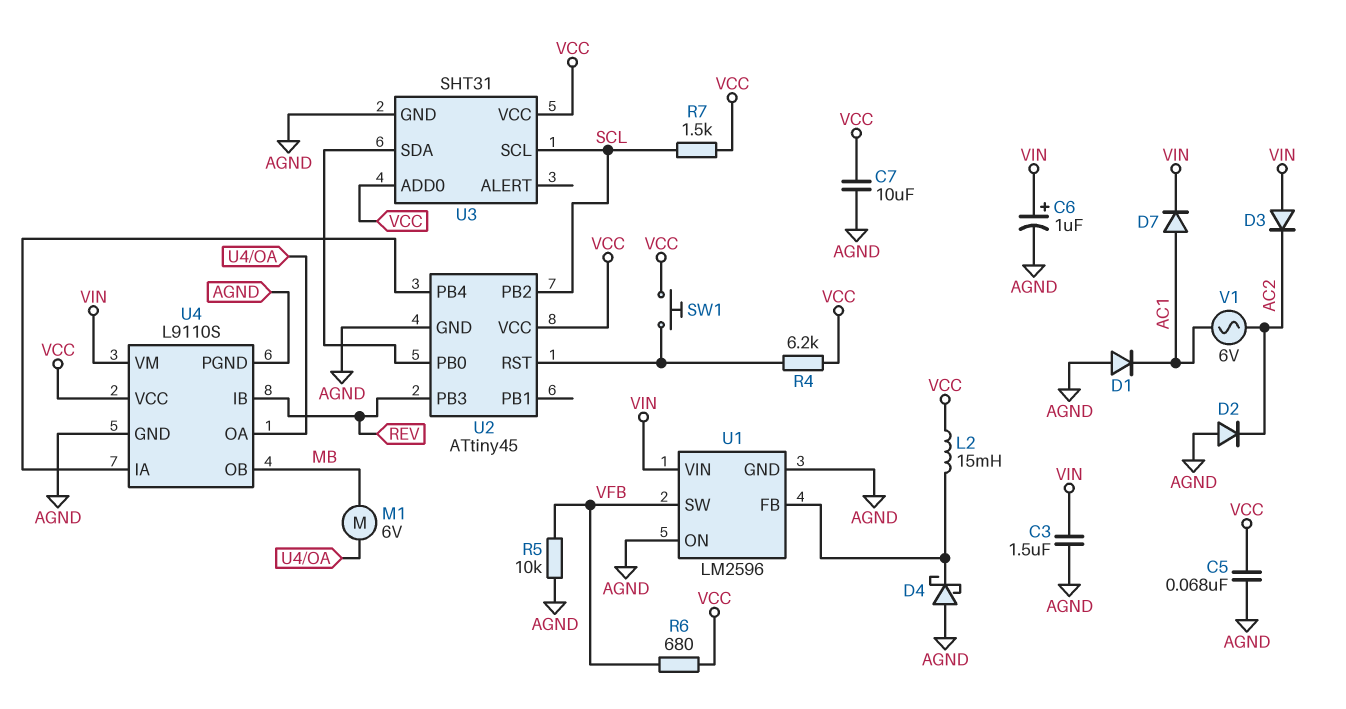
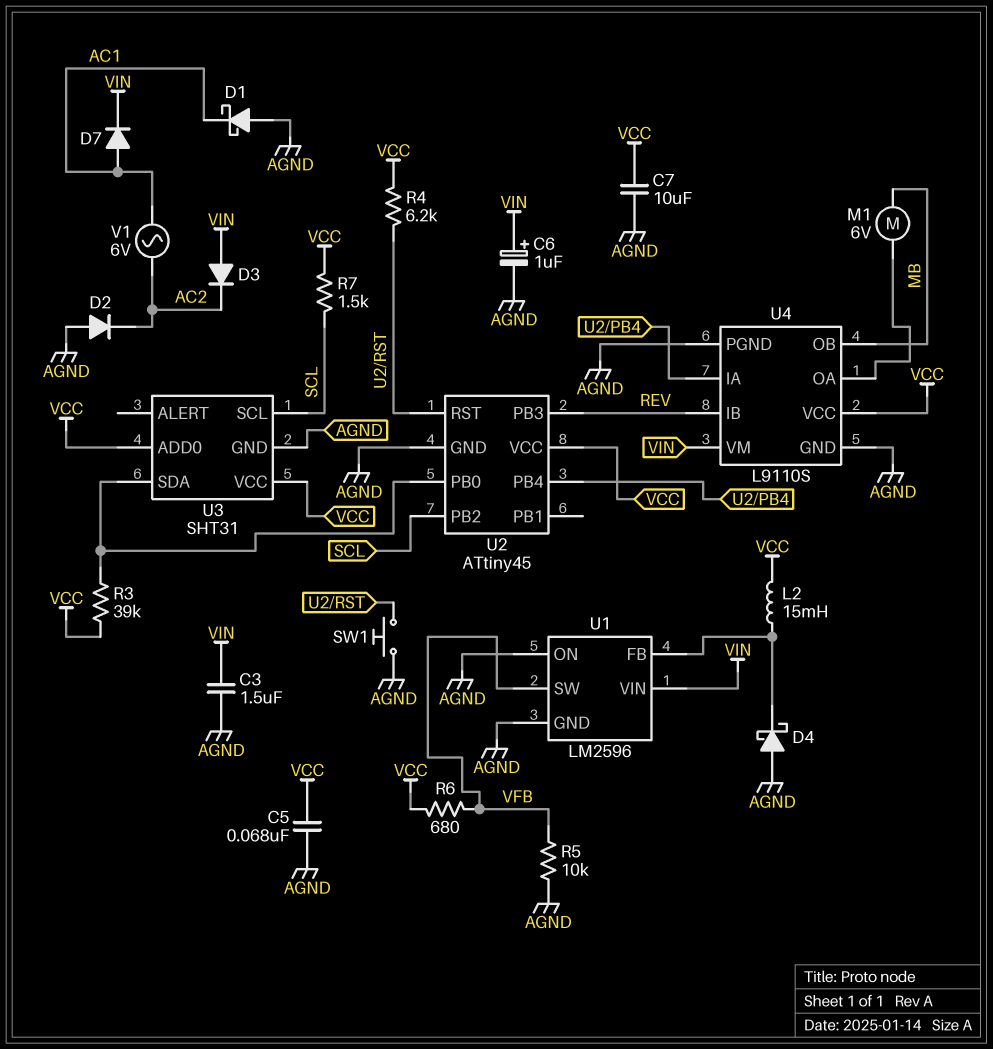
D1: diode (A AGND, K AC1) -> schottky (A AGND, K AC1)
R3: none -> 39k (U2/PB0, VCC)
SW1: button (U2/RST, VCC) -> button (AGND, U2/RST)

